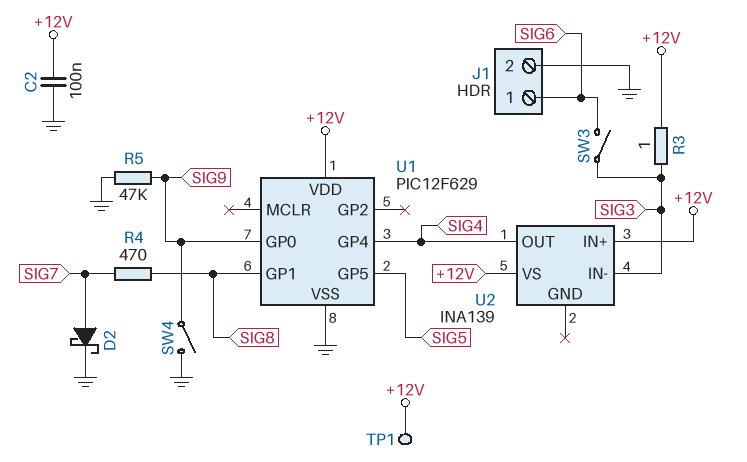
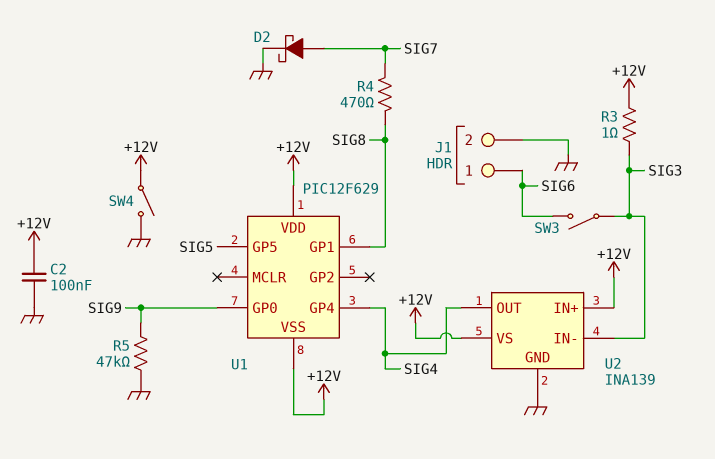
SW4: switch (GND, SIG9) -> switch (+12V, GND)
TP1: test point (+12V) -> none
U1 pin VSS: GND -> +12V
U2 pin GND: none -> GND

